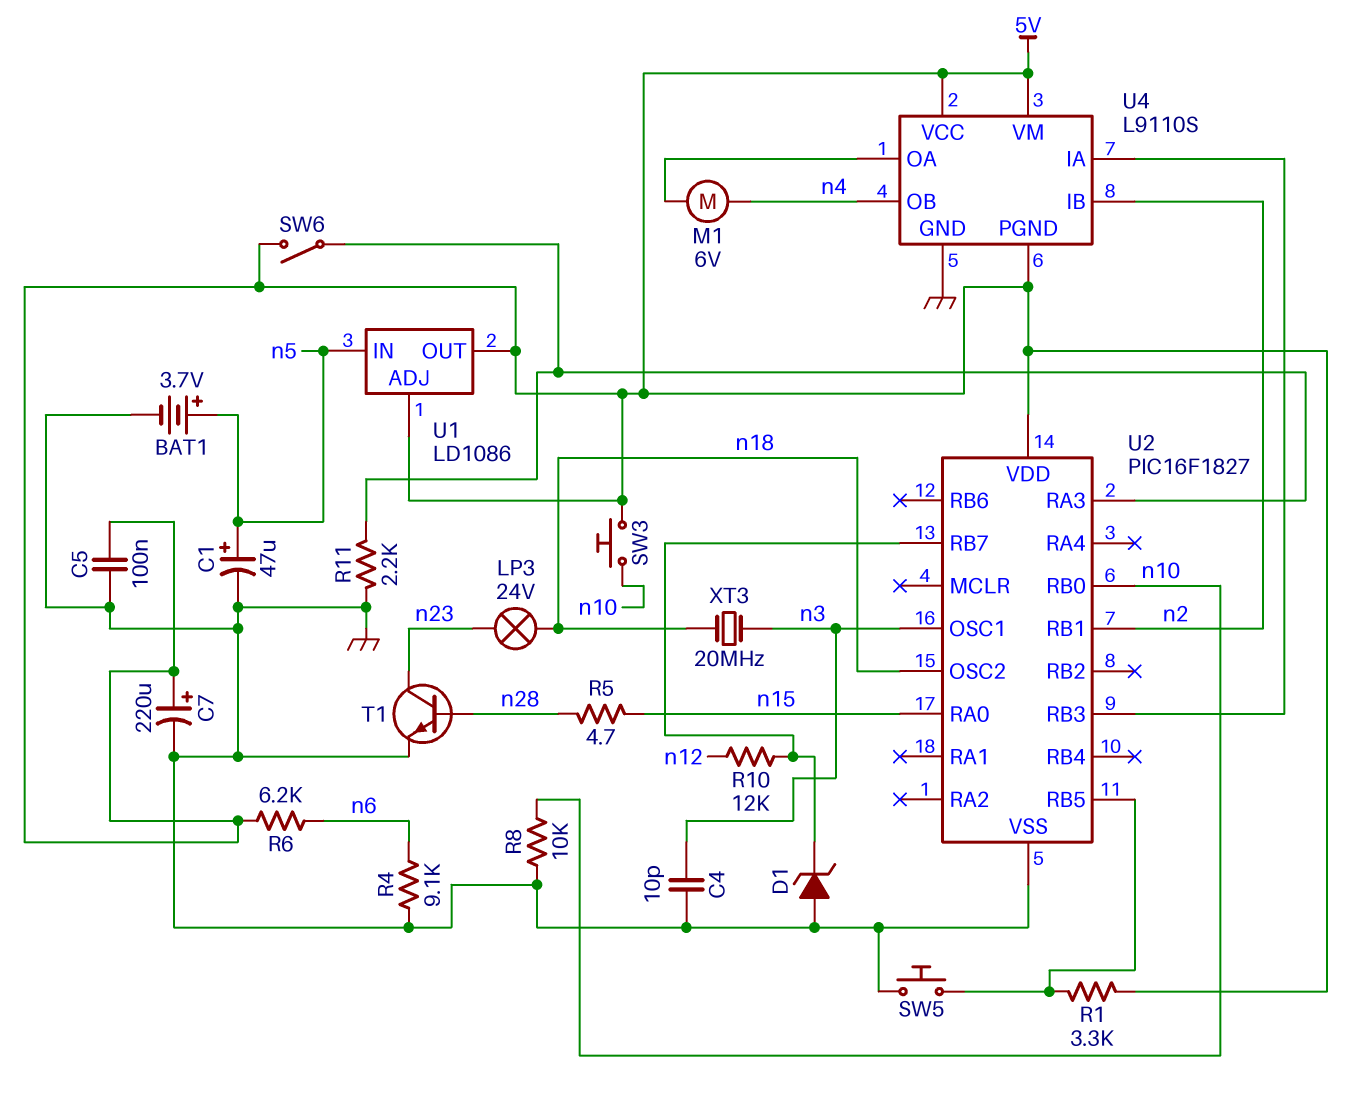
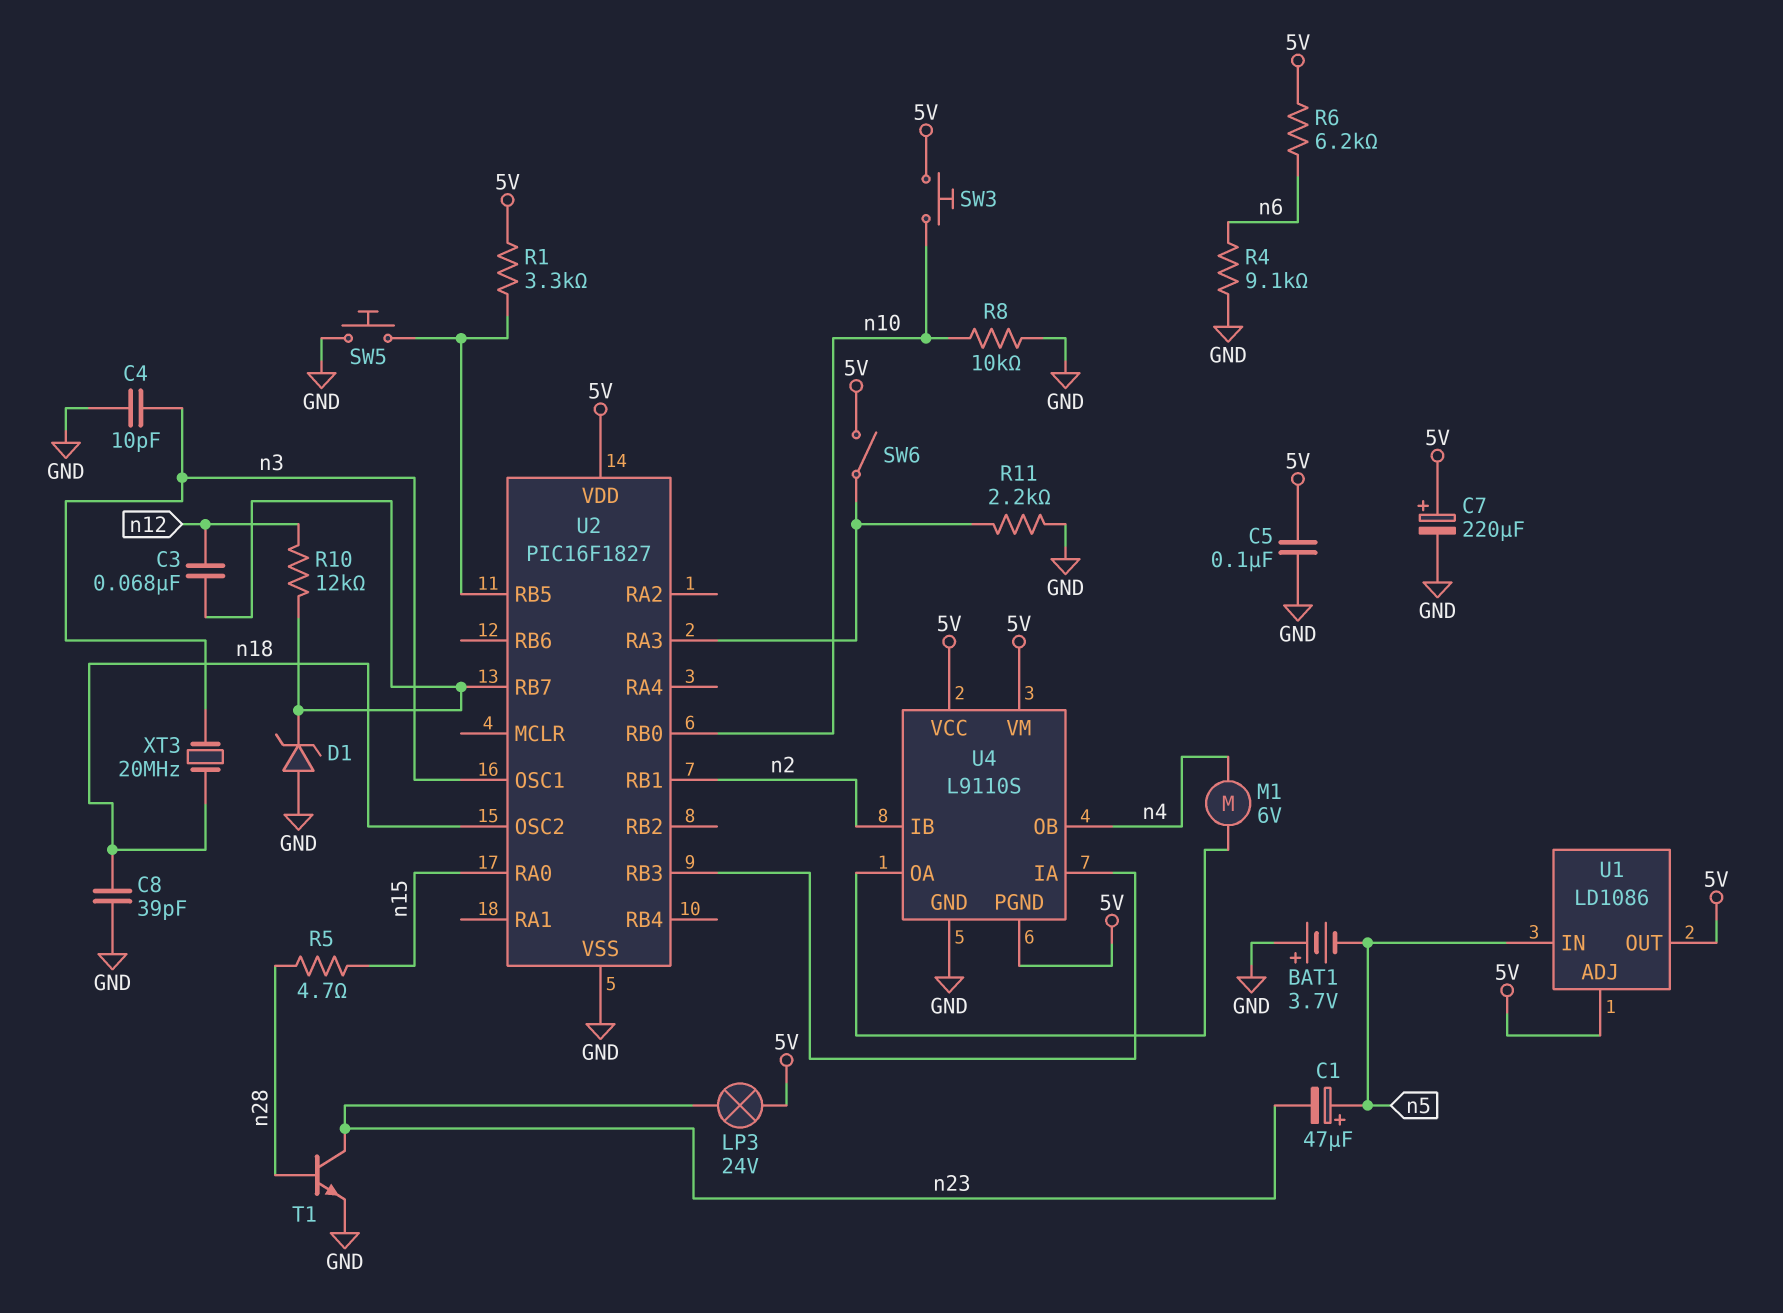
BAT1: 3.7V (plus n5, minus GND) -> 3.7V (plus GND, minus n5)
C1: 47uF (plus n5, minus GND) -> 47uF (plus n5, minus n23)
C3: none -> 68nF (U2/RB7, n12)
C8: none -> 39pF (GND, n18)
LP3: lamp 24V (n18, n23) -> lamp 24V (5V, n23)

